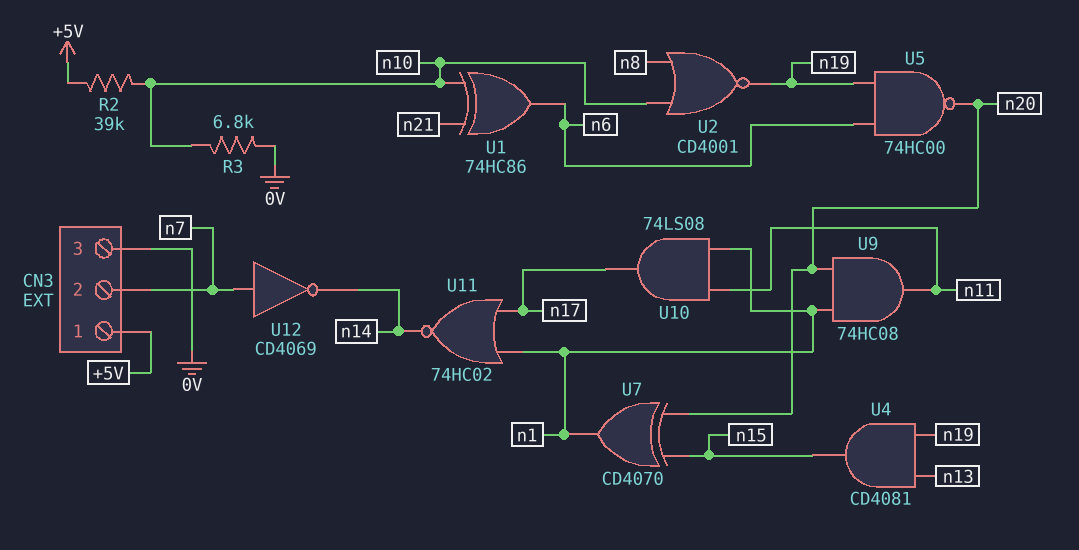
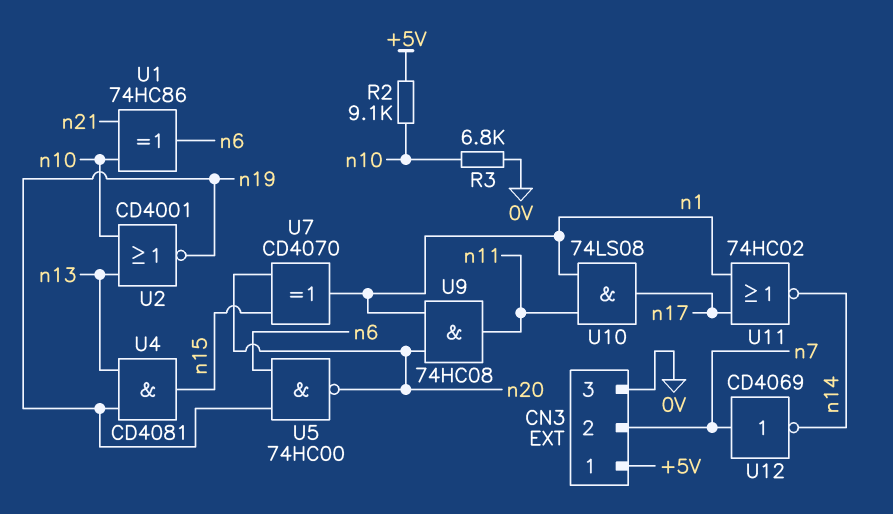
R2: 39k (+5V, n10) -> 9.1k (+5V, n10)
U2: NOR CD4001 (in n8, in n10, out n19) -> NOR CD4001 (in n10, in n13, out n19)

